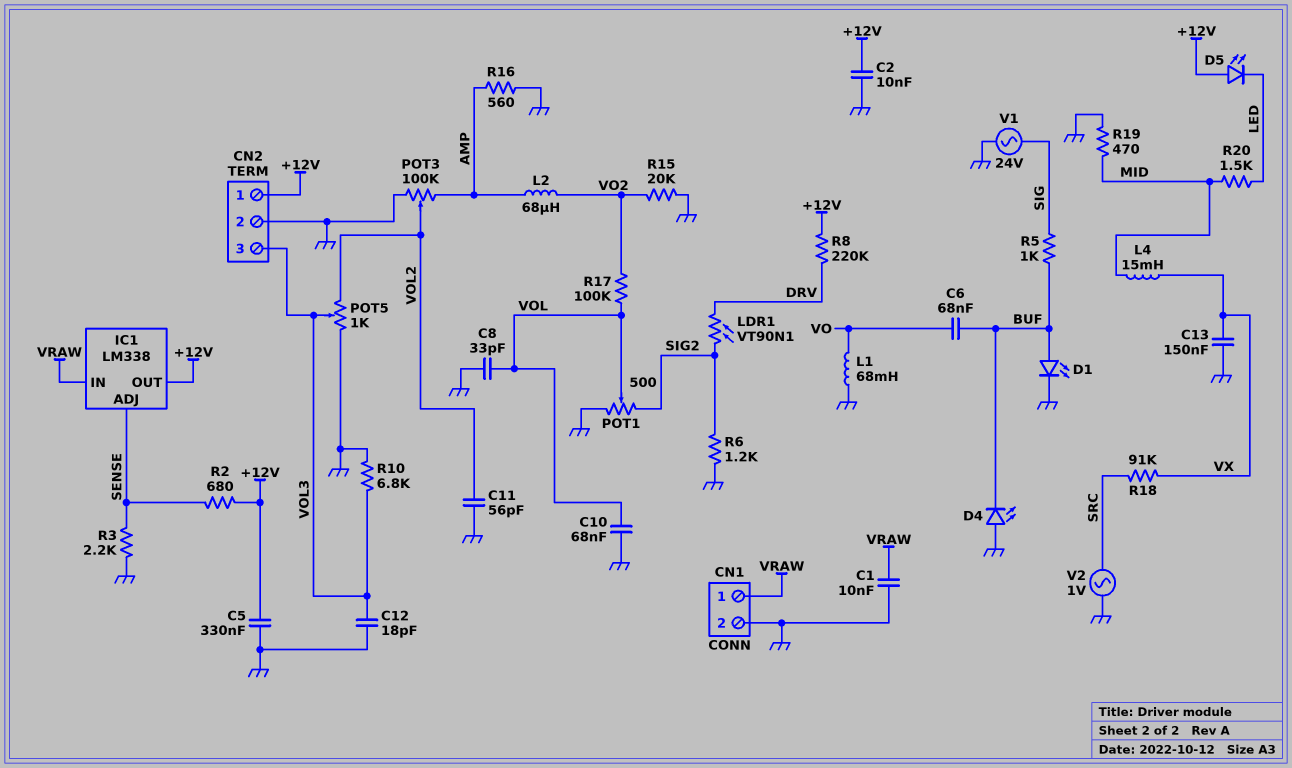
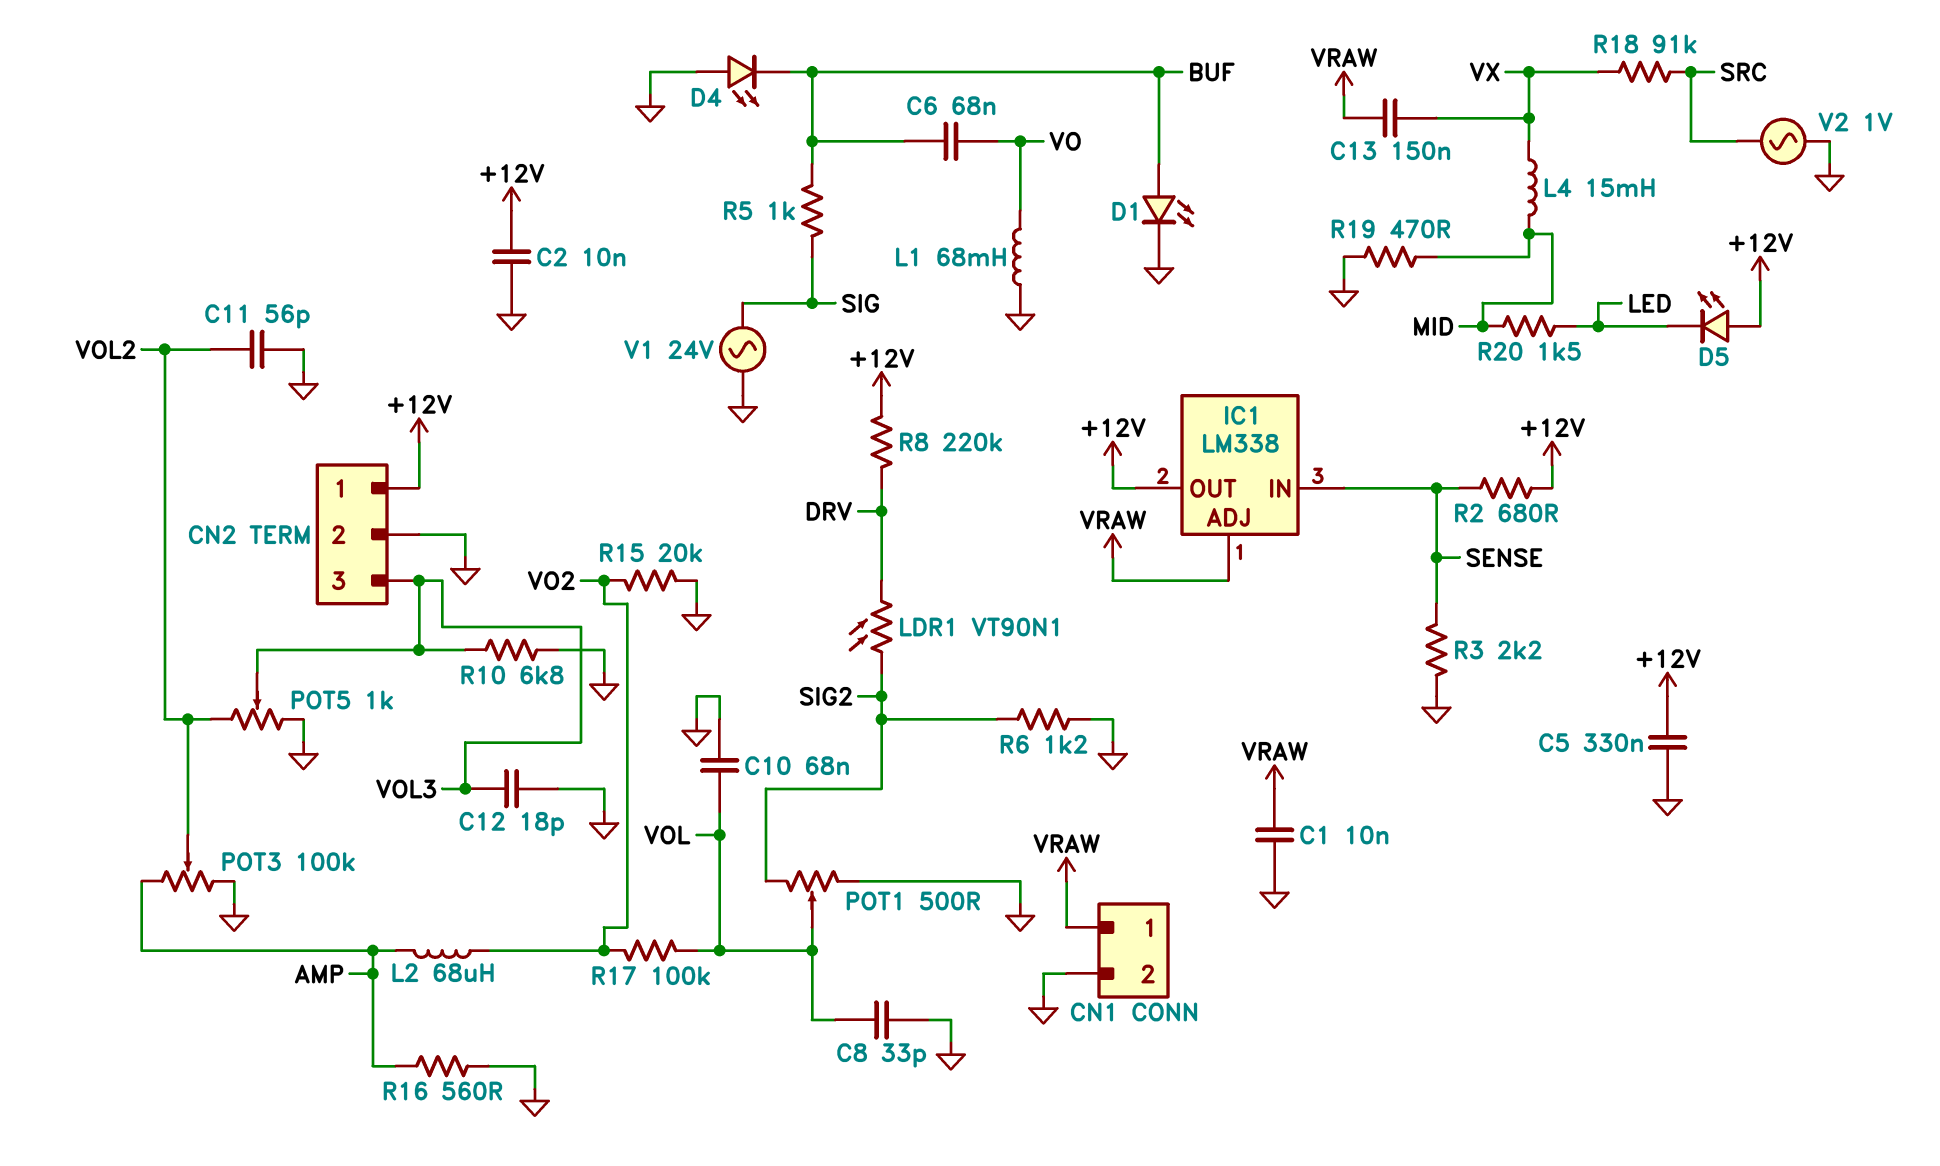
C13: 150nF (GND, VX) -> 150nF (VRAW, VX)
IC1 pin ADJ: SENSE -> VRAW
IC1 pin IN: VRAW -> SENSE

